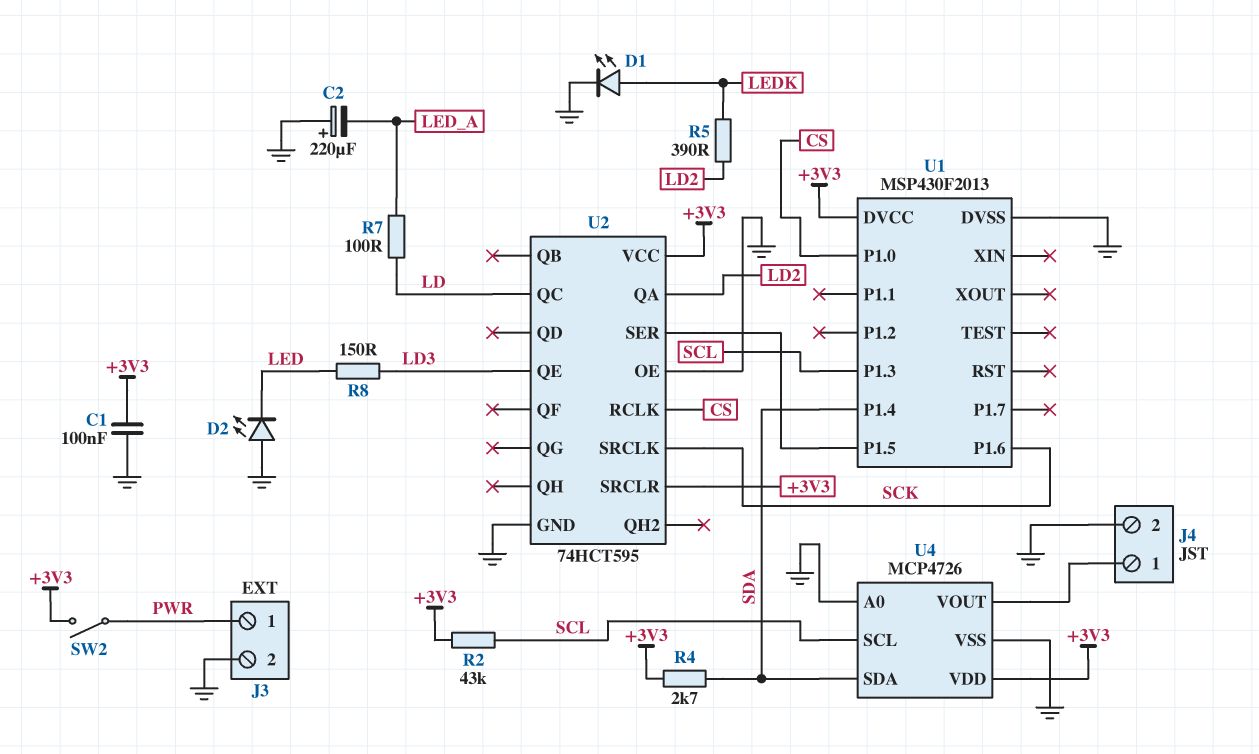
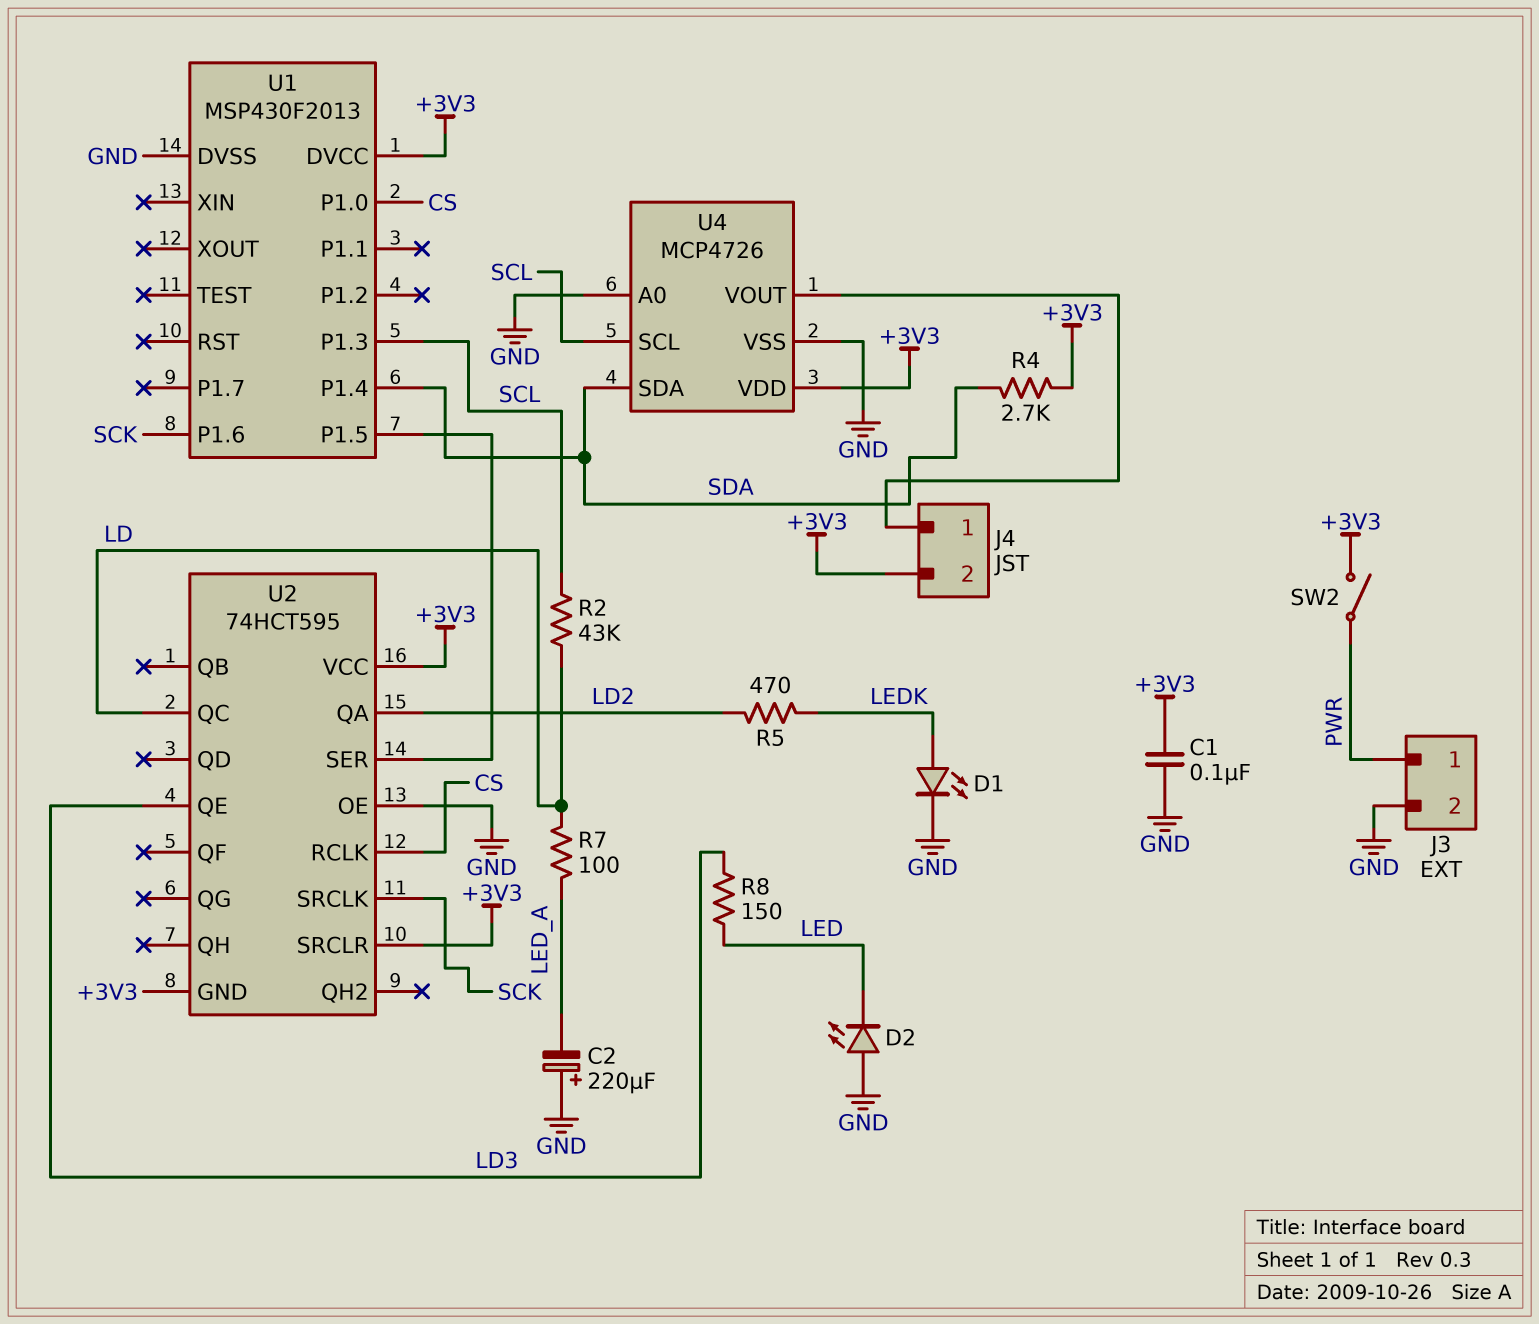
J4 pin 2: GND -> +3V3
R2: 43k (+3V3, SCL) -> 43k (LD, SCL)
R5: 390 (LD2, LEDK) -> 470 (LD2, LEDK)
U2 pin GND: GND -> +3V3

